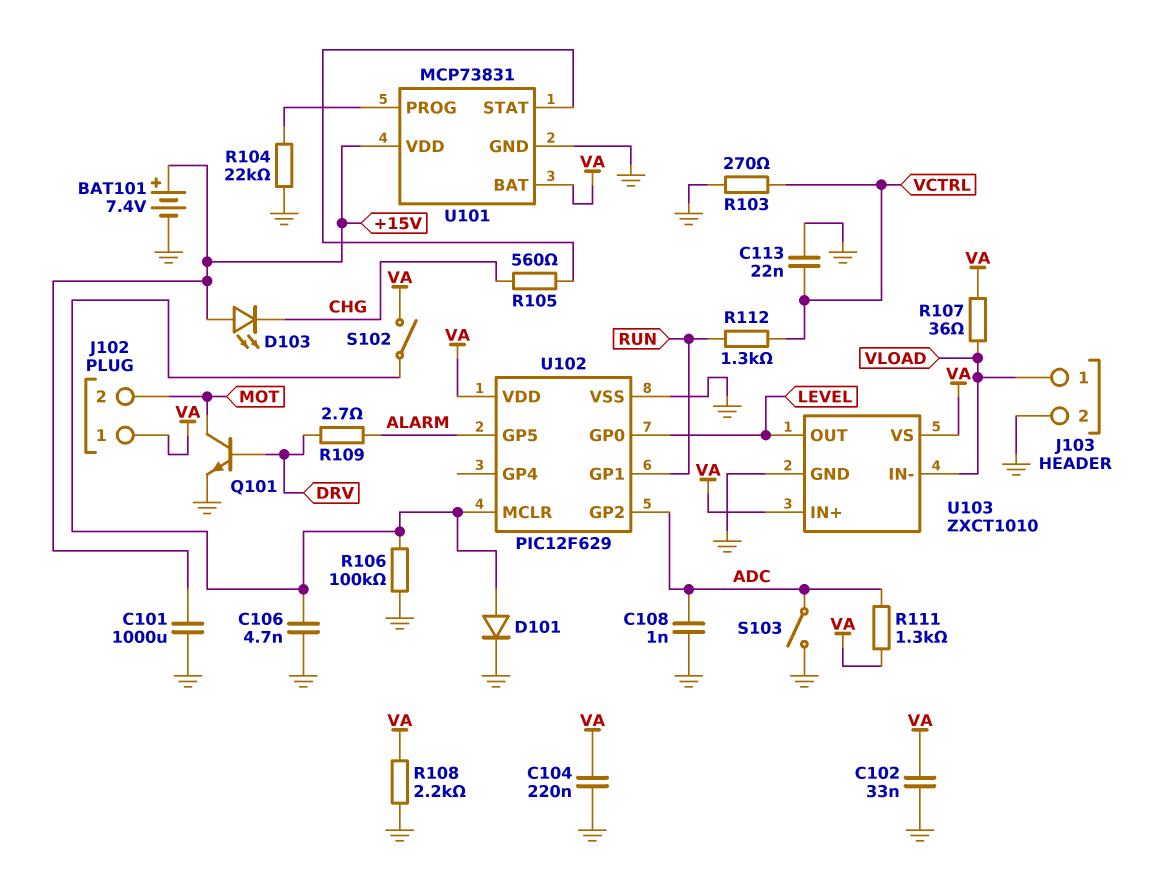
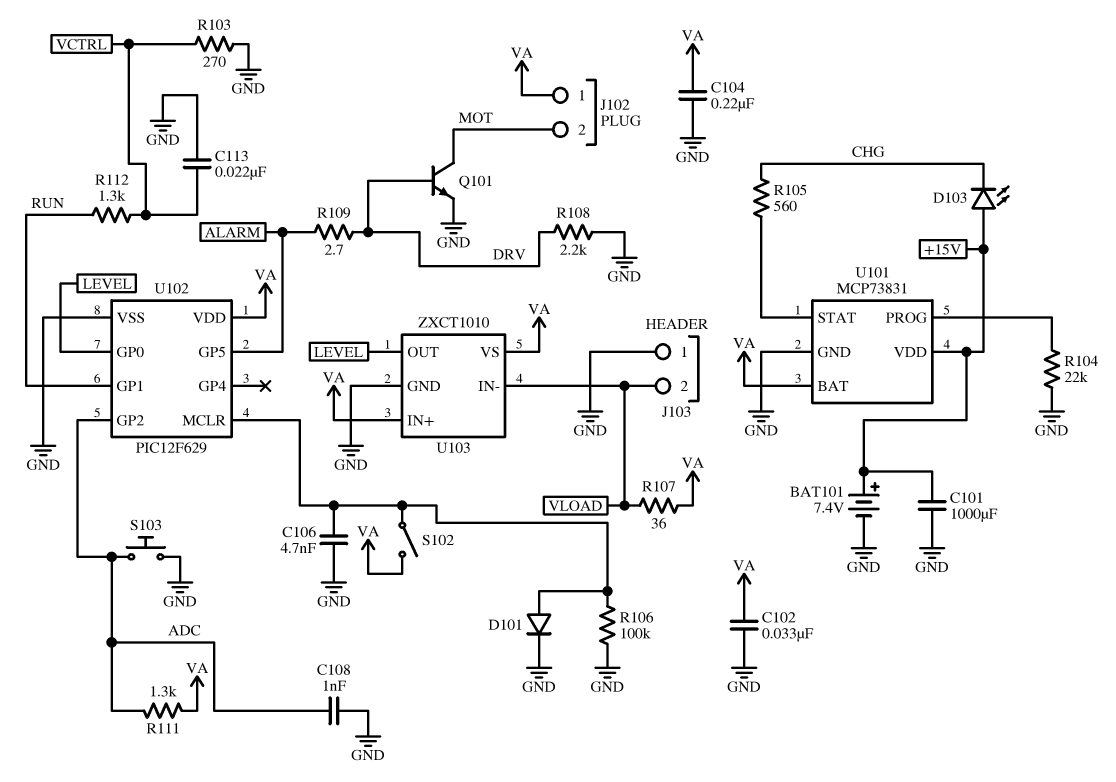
J103 pin 1: VLOAD -> GND
J103 pin 2: GND -> VLOAD
R108: 2.2k (GND, VA) -> 2.2k (DRV, GND)
S103: switch (ADC, GND) -> button (ADC, GND)

